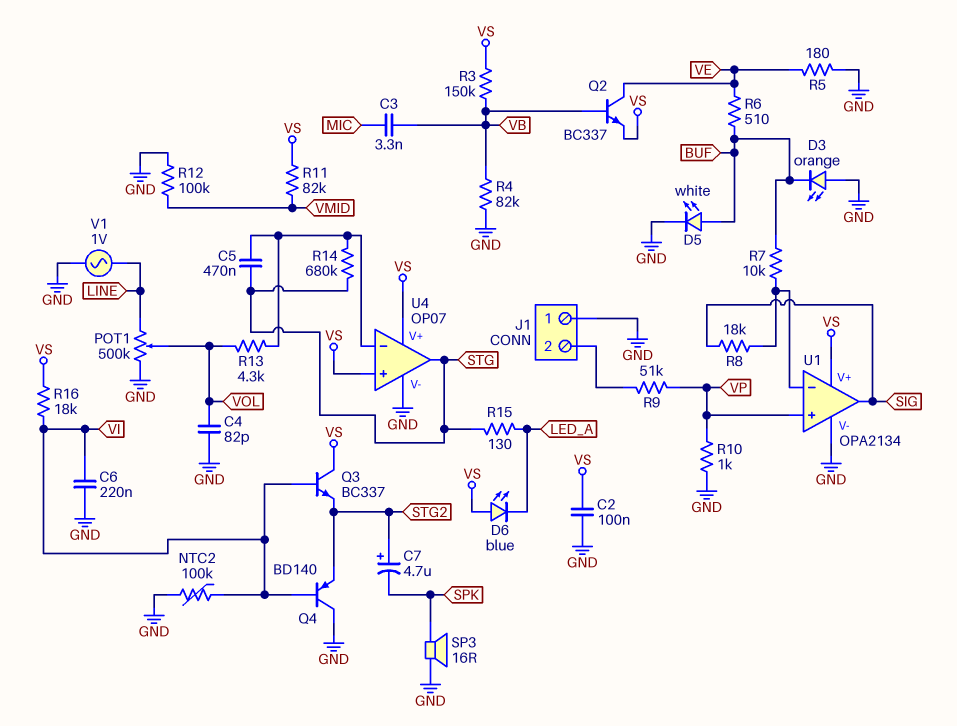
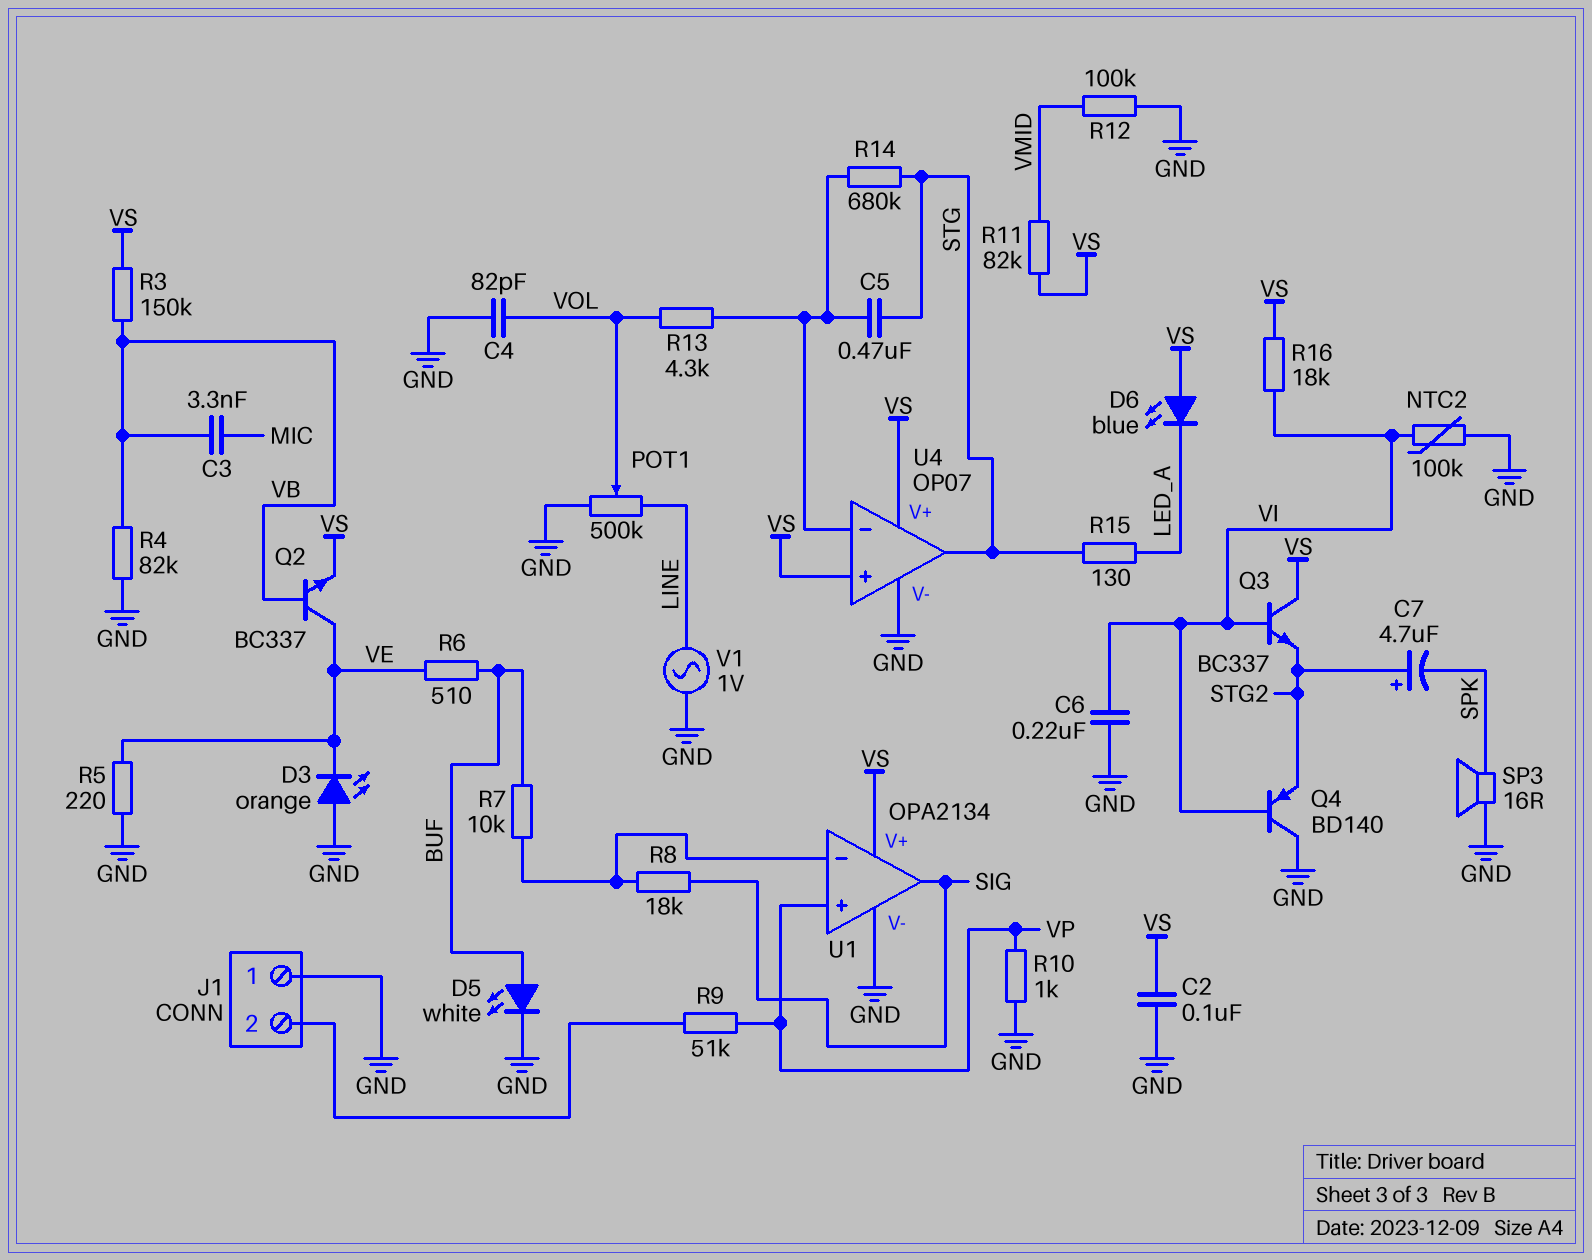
D3: LED orange (A GND, K BUF) -> LED orange (A GND, K VE)
R5: 180 (GND, VE) -> 220 (GND, VE)

